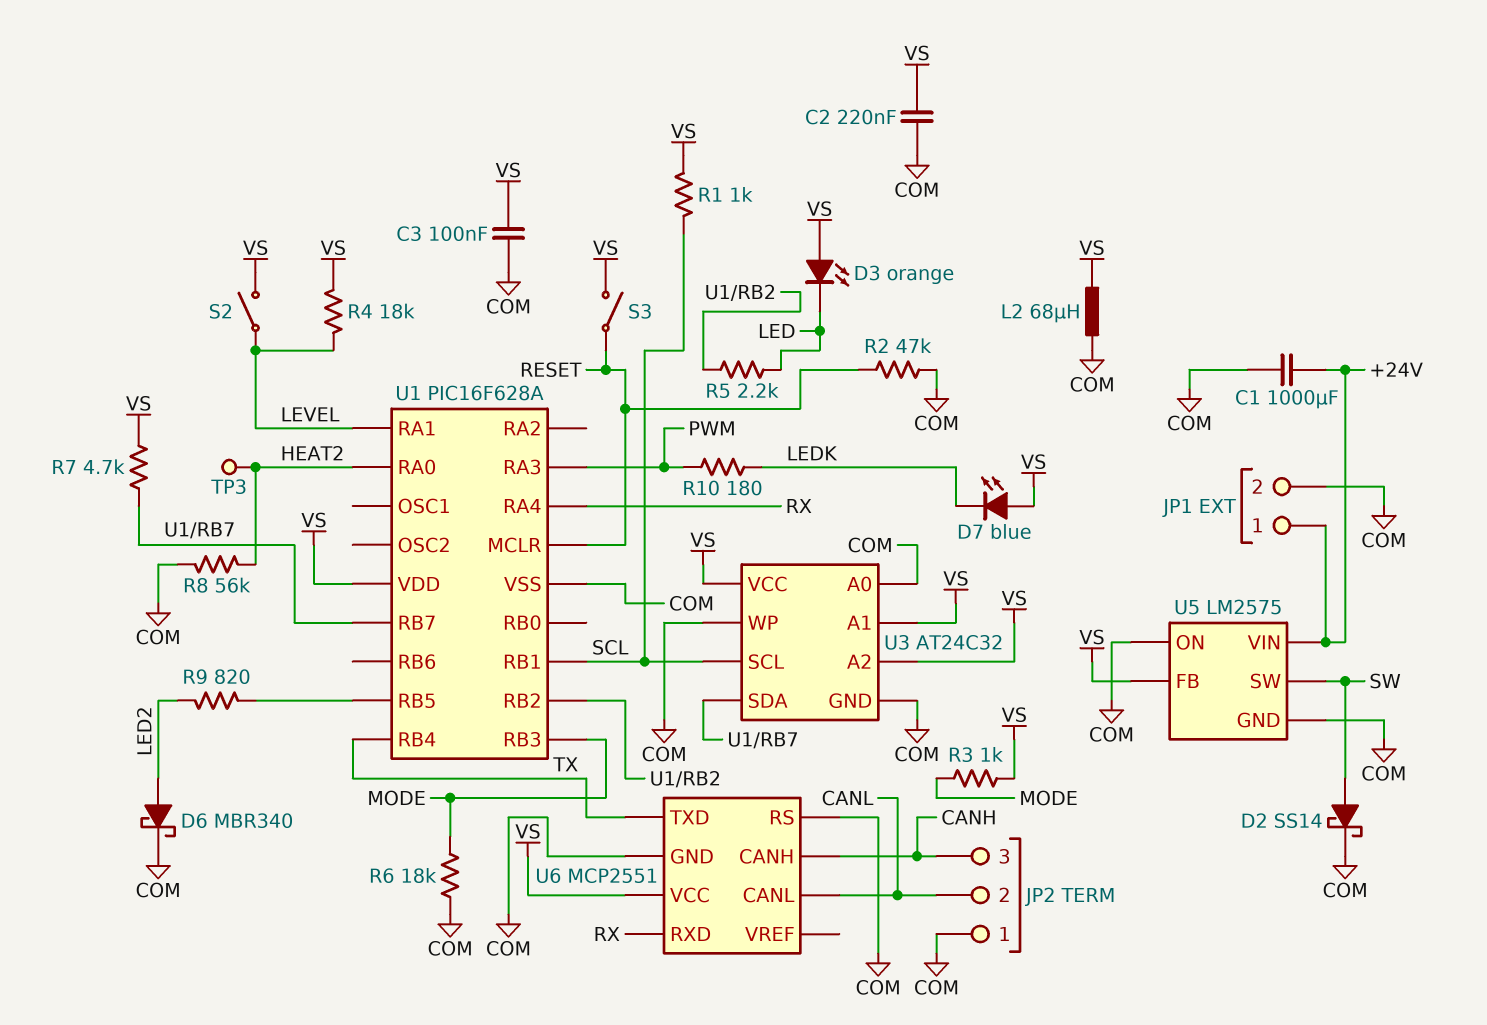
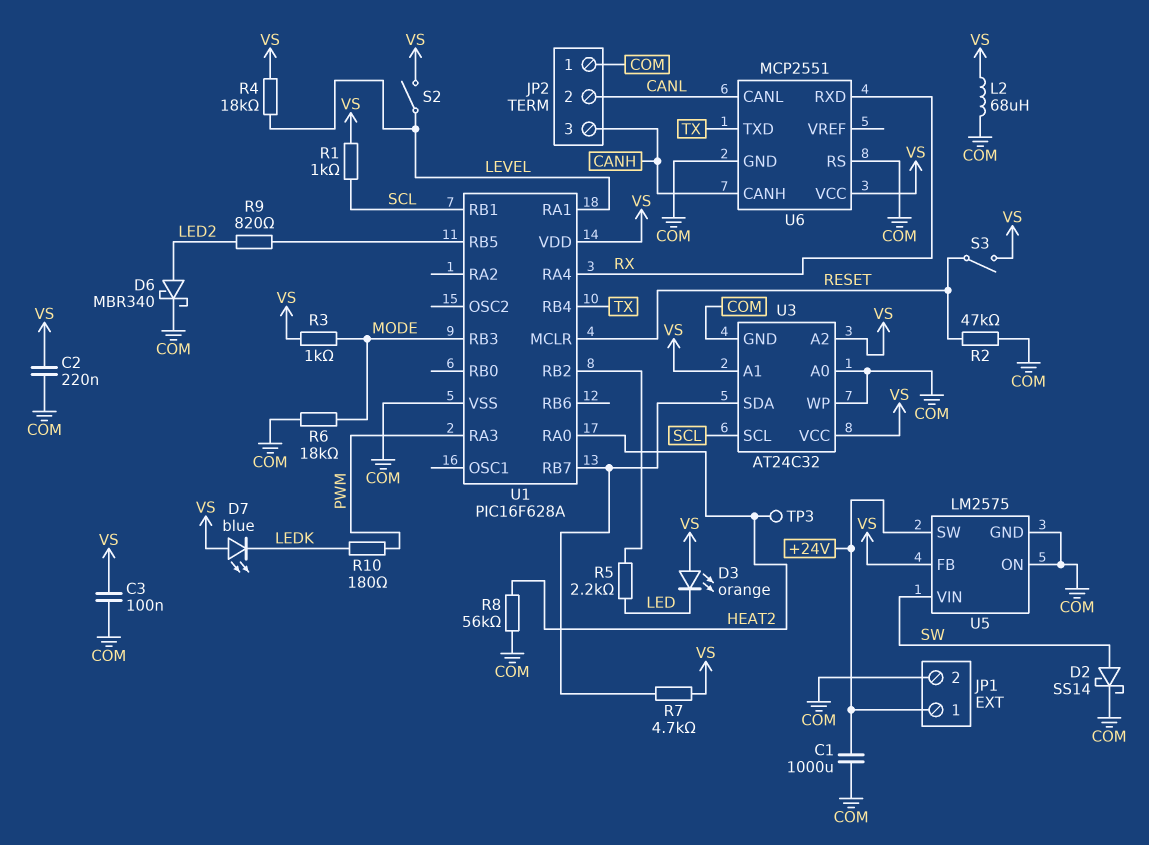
U5 pin SW: SW -> +24V
U5 pin VIN: +24V -> SW

